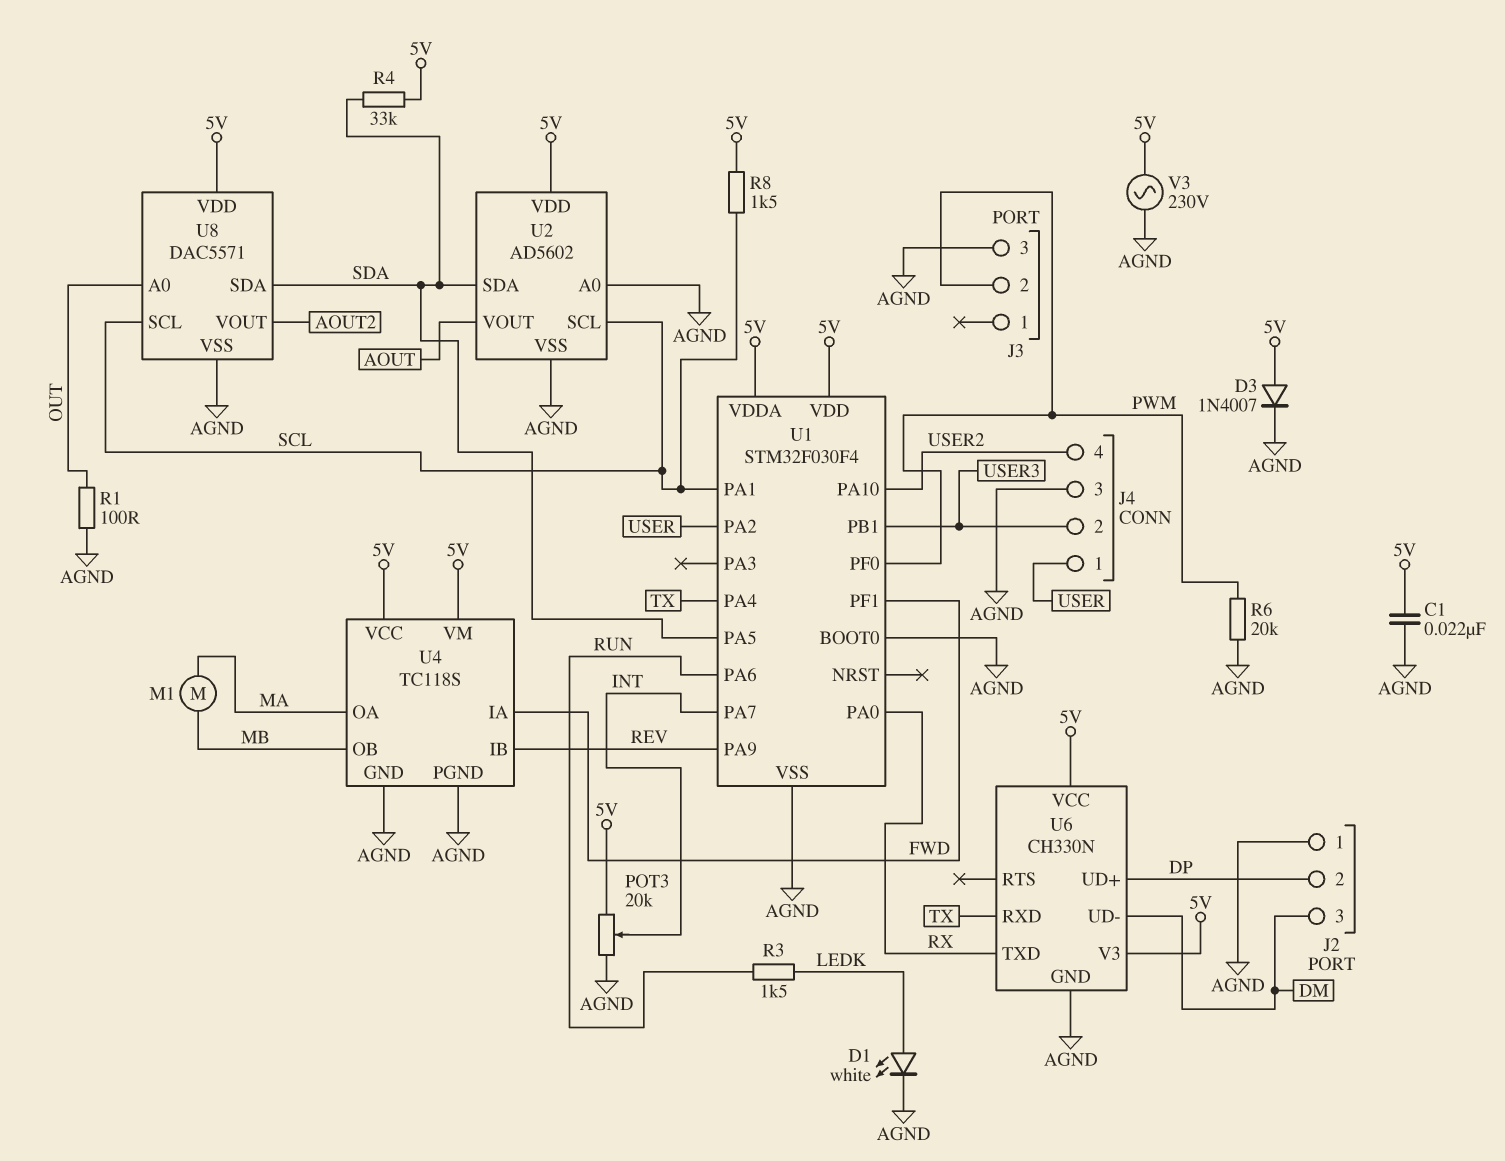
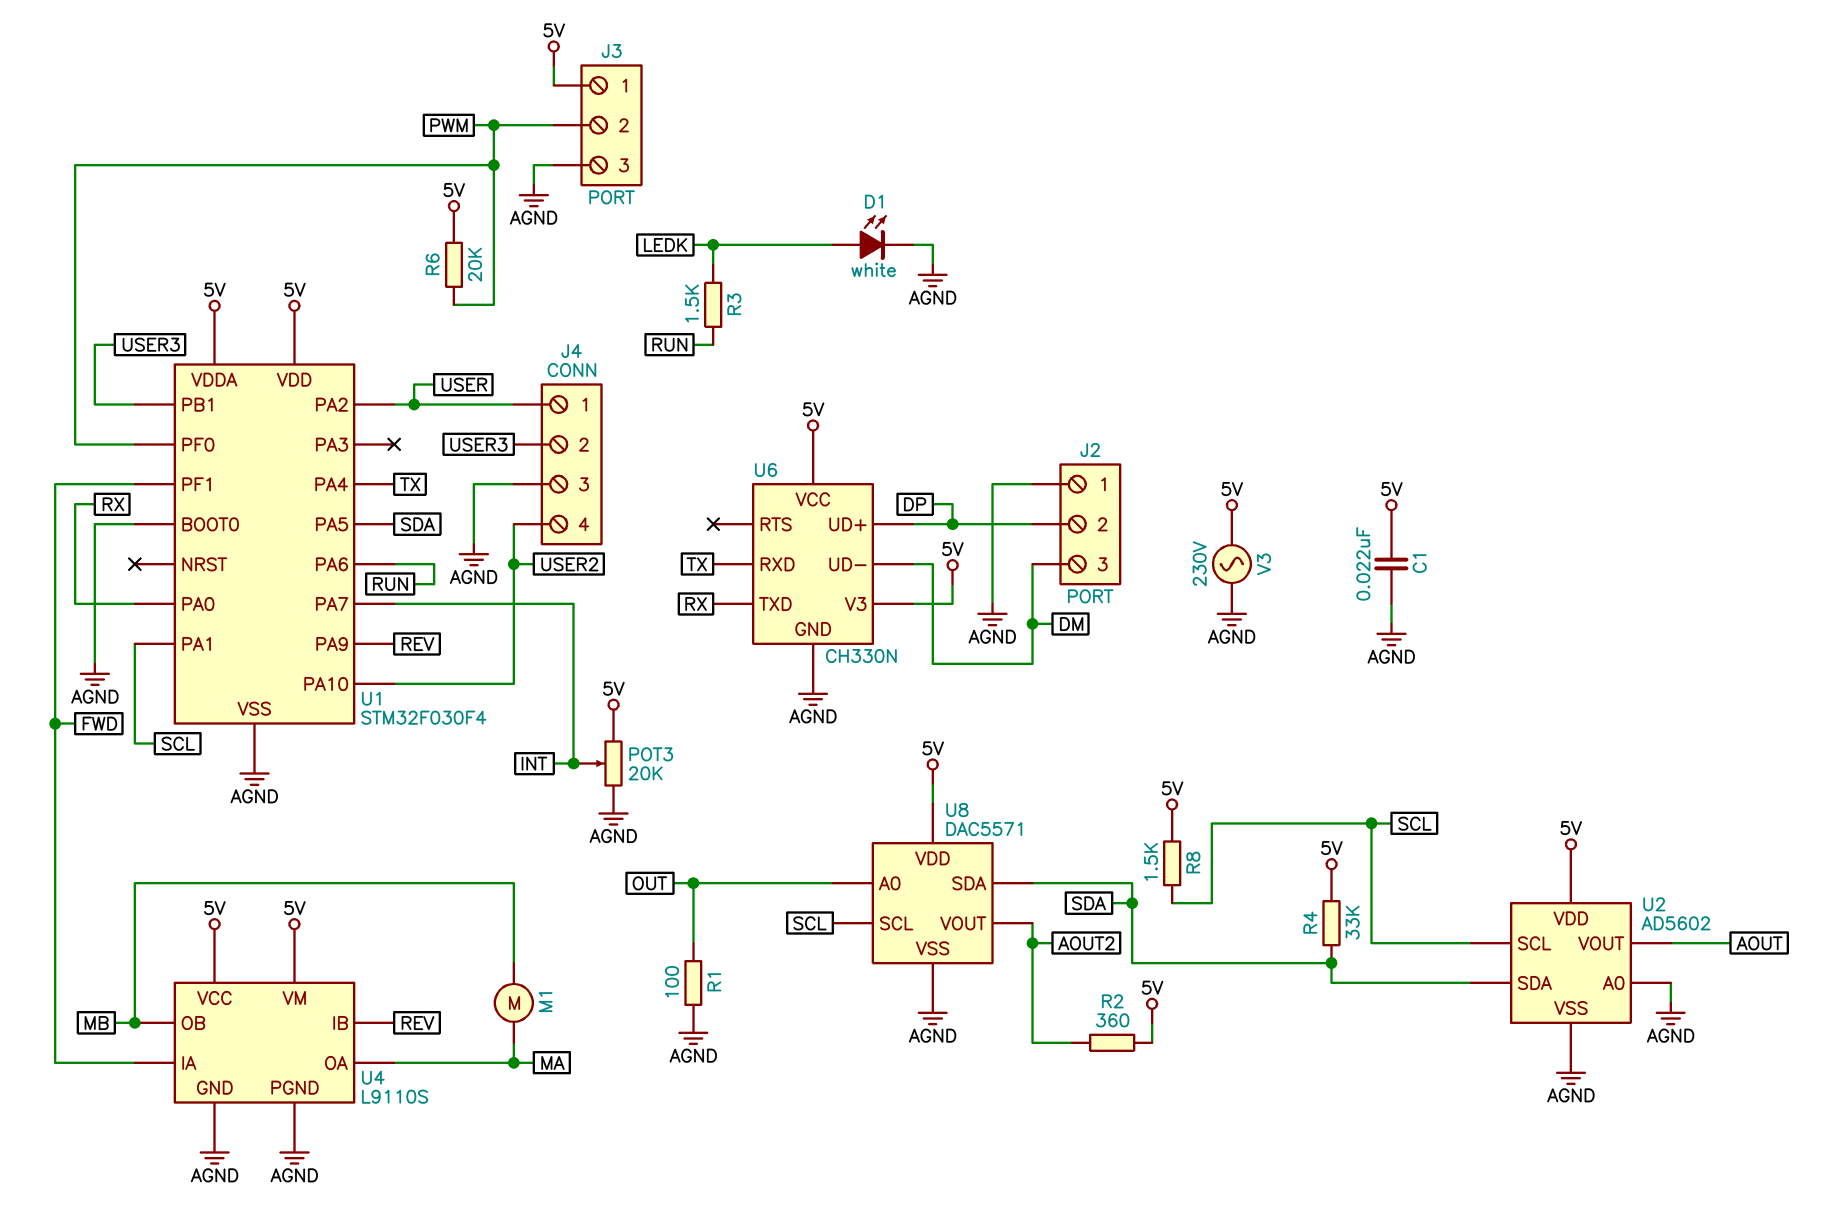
D3: diode 1N4007 (A 5V, K AGND) -> none
J3 pin 1: none -> 5V
R2: none -> 360 (5V, AOUT2)
R6: 20k (AGND, PWM) -> 20k (5V, PWM)
U4: TC118S -> L9110S

